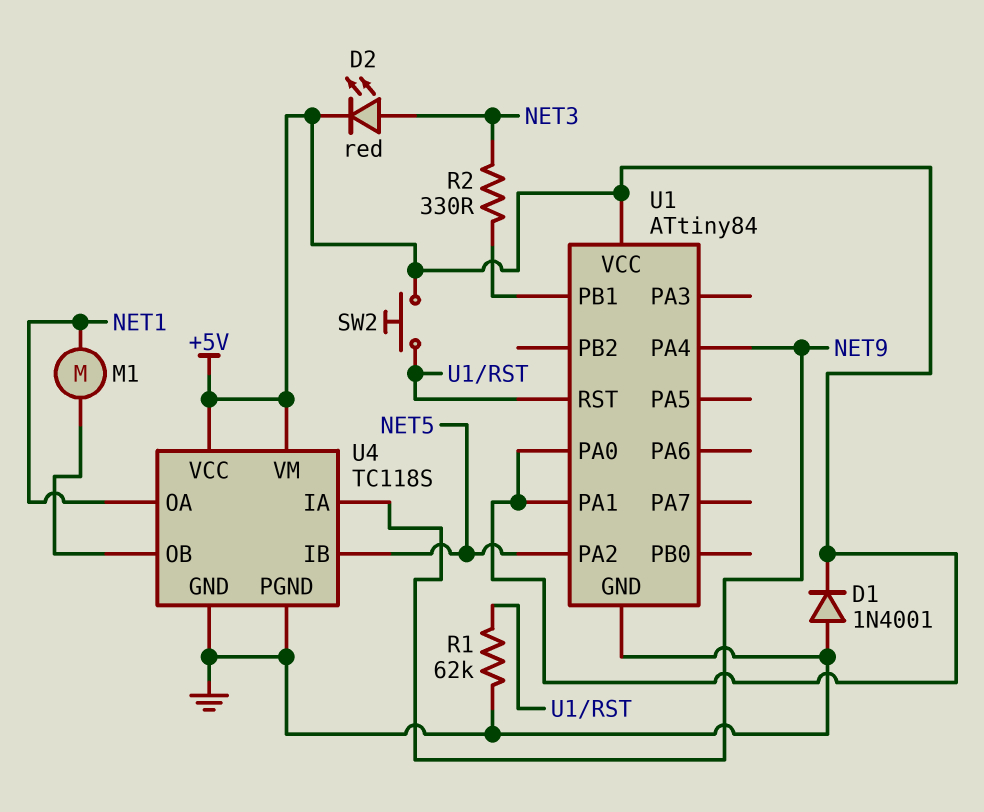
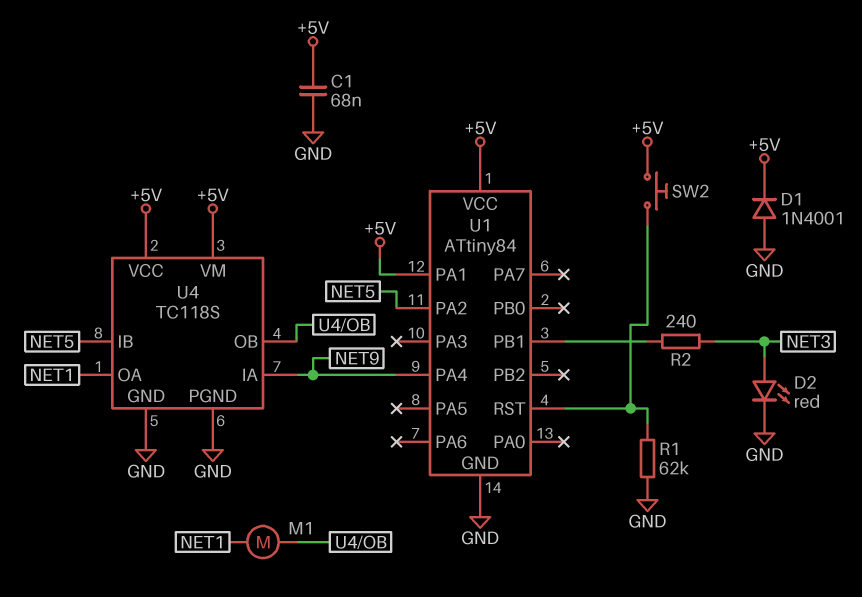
C1: none -> 68nF (+5V, GND)
D2: LED red (A NET3, K +5V) -> LED red (A NET3, K GND)
R2: 330 (NET3, U1/PB1) -> 240 (NET3, U1/PB1)
U1 pin PA0: +5V -> none

